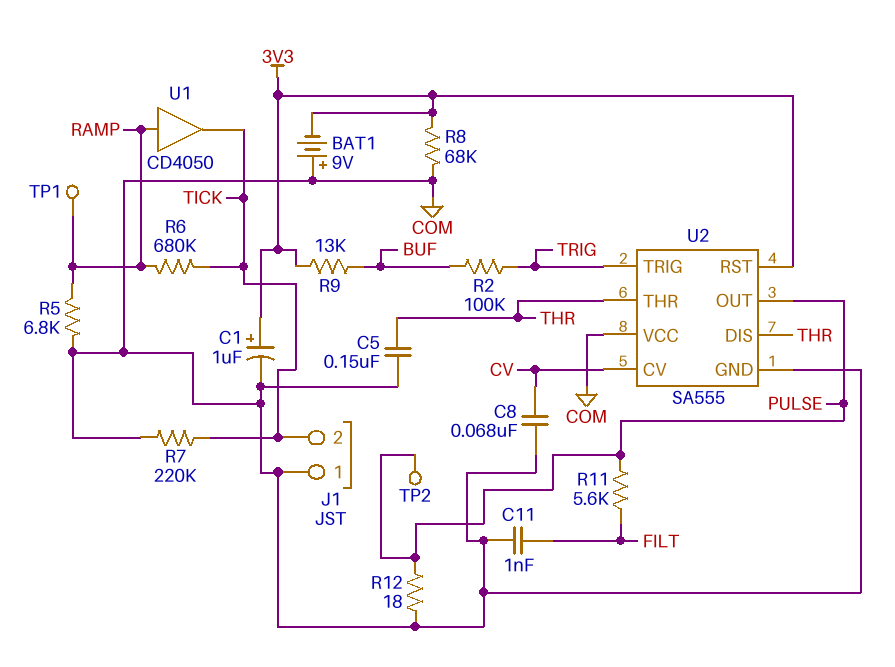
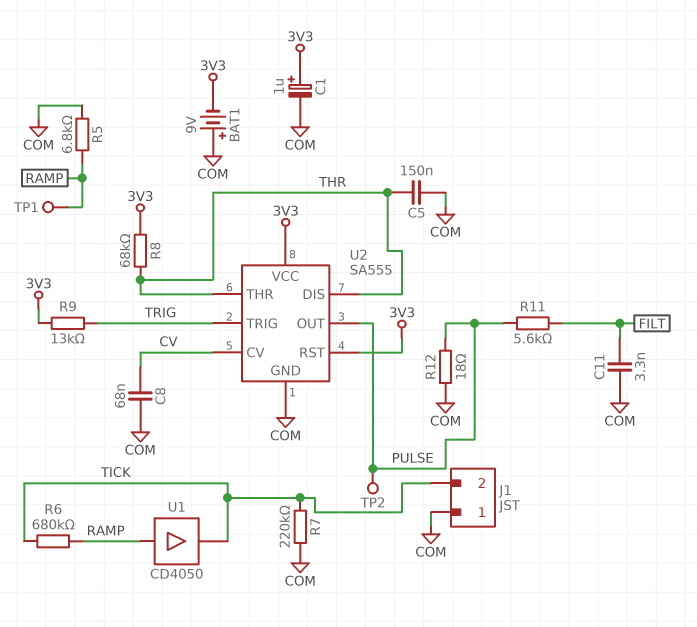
C11: 1nF (COM, FILT) -> 3.3nF (COM, FILT)
R2: 100k (BUF, TRIG) -> none
R8: 68k (3V3, COM) -> 68k (3V3, THR)
R9: 13k (3V3, BUF) -> 13k (3V3, TRIG)
U2 pin VCC: COM -> 3V3

